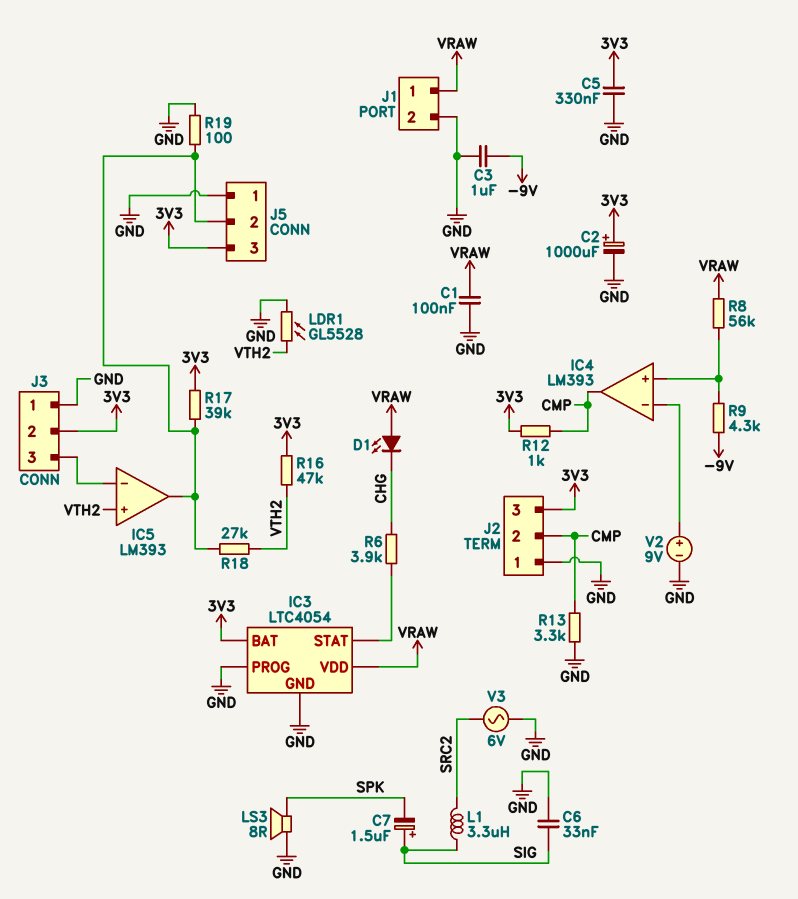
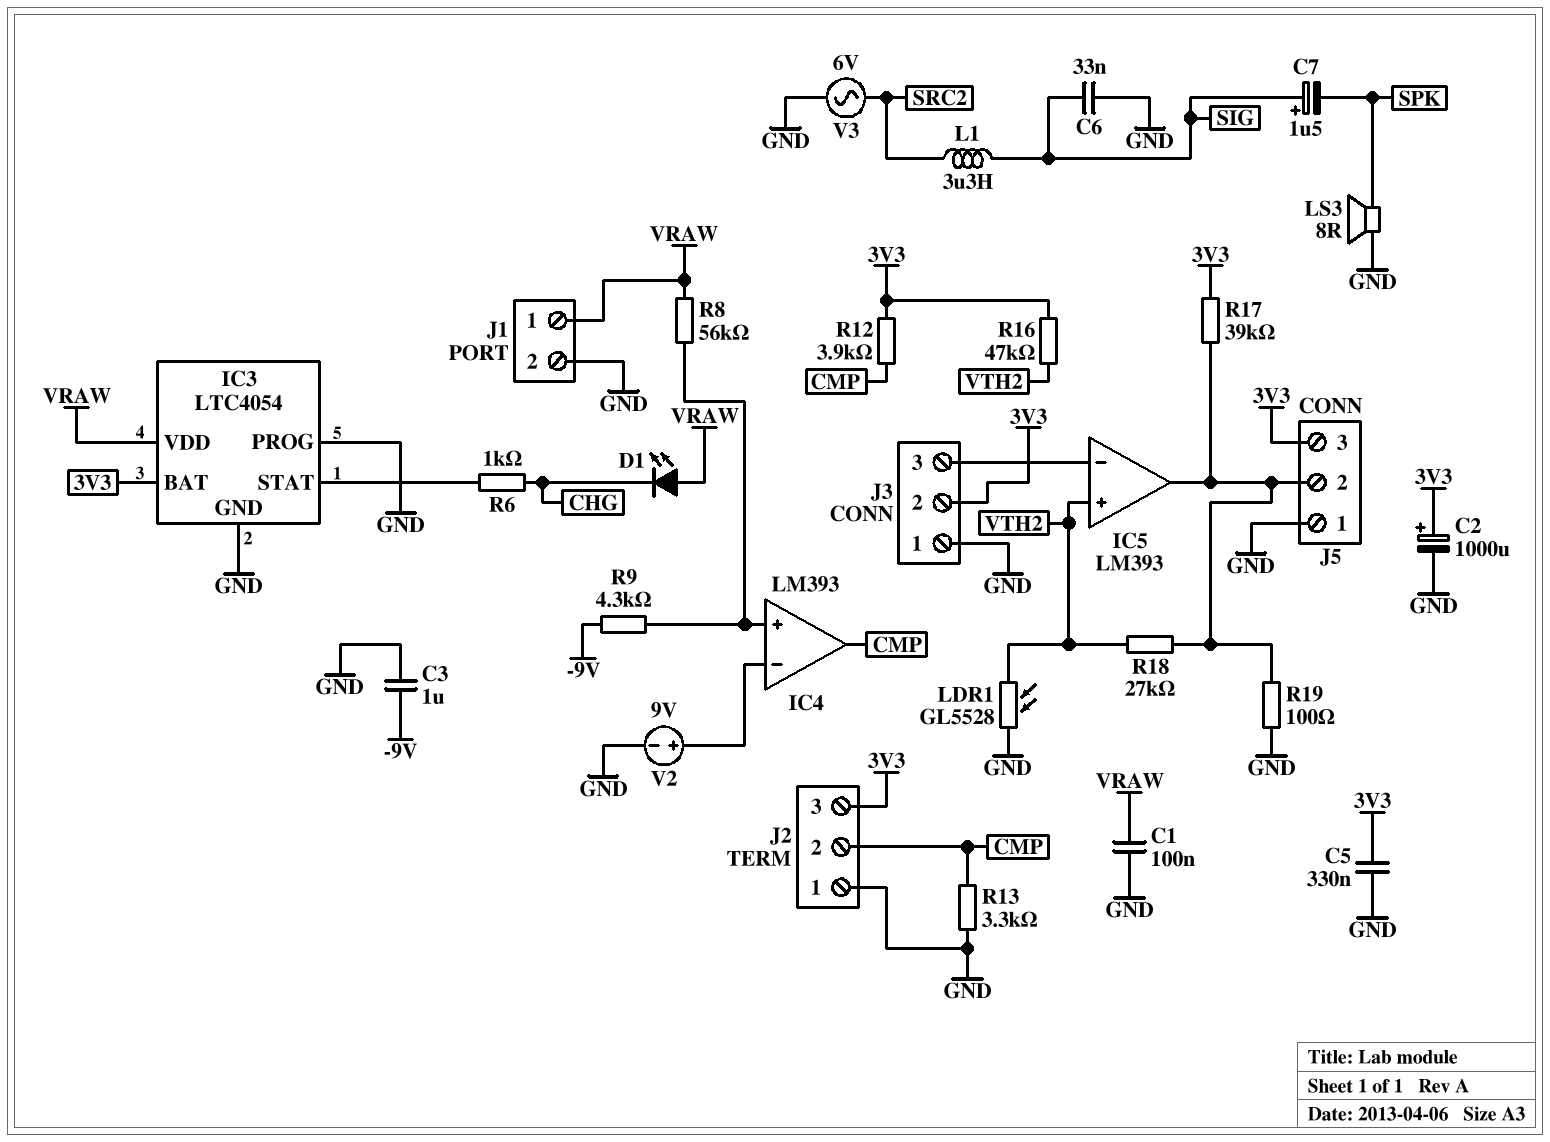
R6: 3.9k (CHG, IC3/STAT) -> 1k (CHG, IC3/STAT)
R12: 1k (3V3, CMP) -> 3.9k (3V3, CMP)

